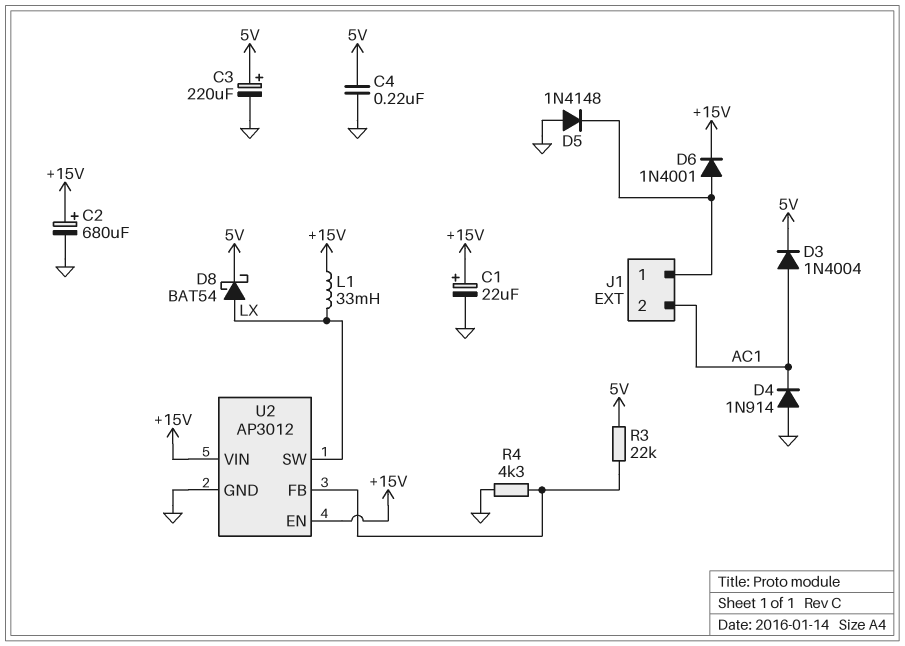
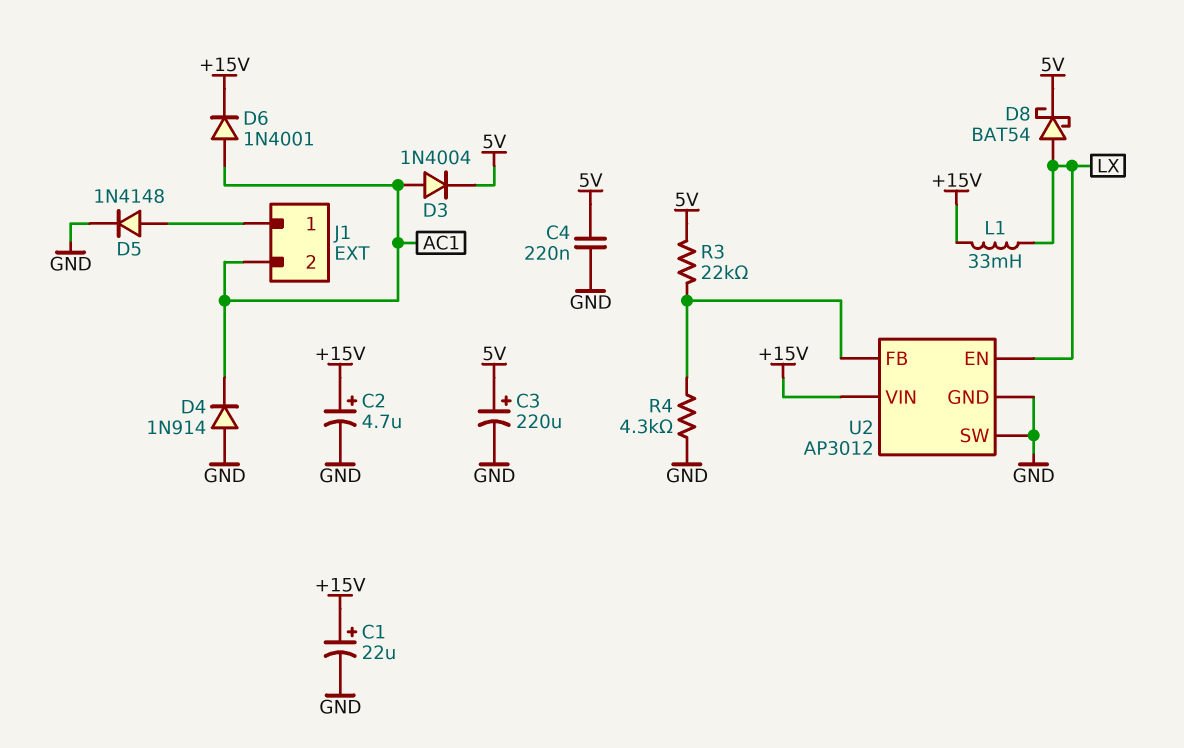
C2: 680uF (plus +15V, minus GND) -> 4.7uF (plus +15V, minus GND)
D5: diode 1N4148 (A GND, K J1/1) -> diode 1N4148 (A J1/1, K GND)
D6: diode 1N4001 (A J1/1, K +15V) -> diode 1N4001 (A AC1, K +15V)
U2 pin EN: +15V -> LX
U2 pin SW: LX -> GND

